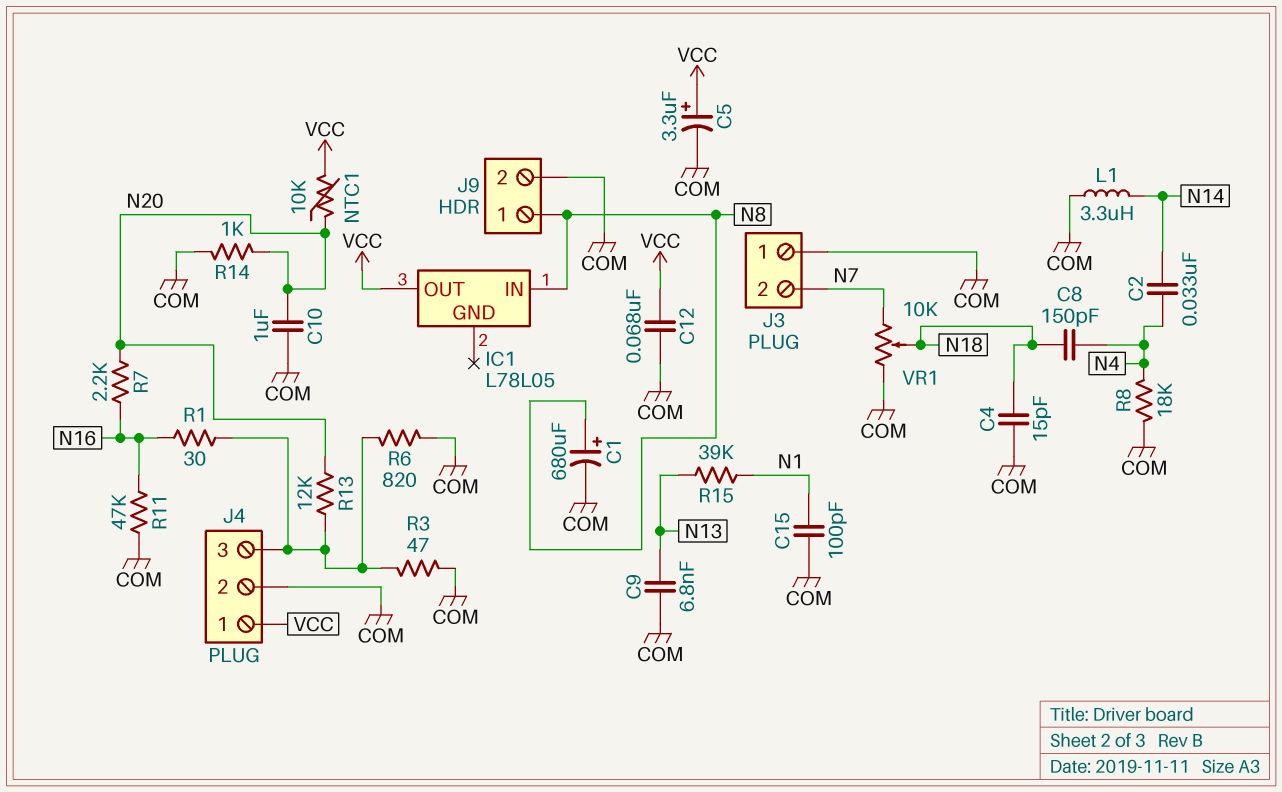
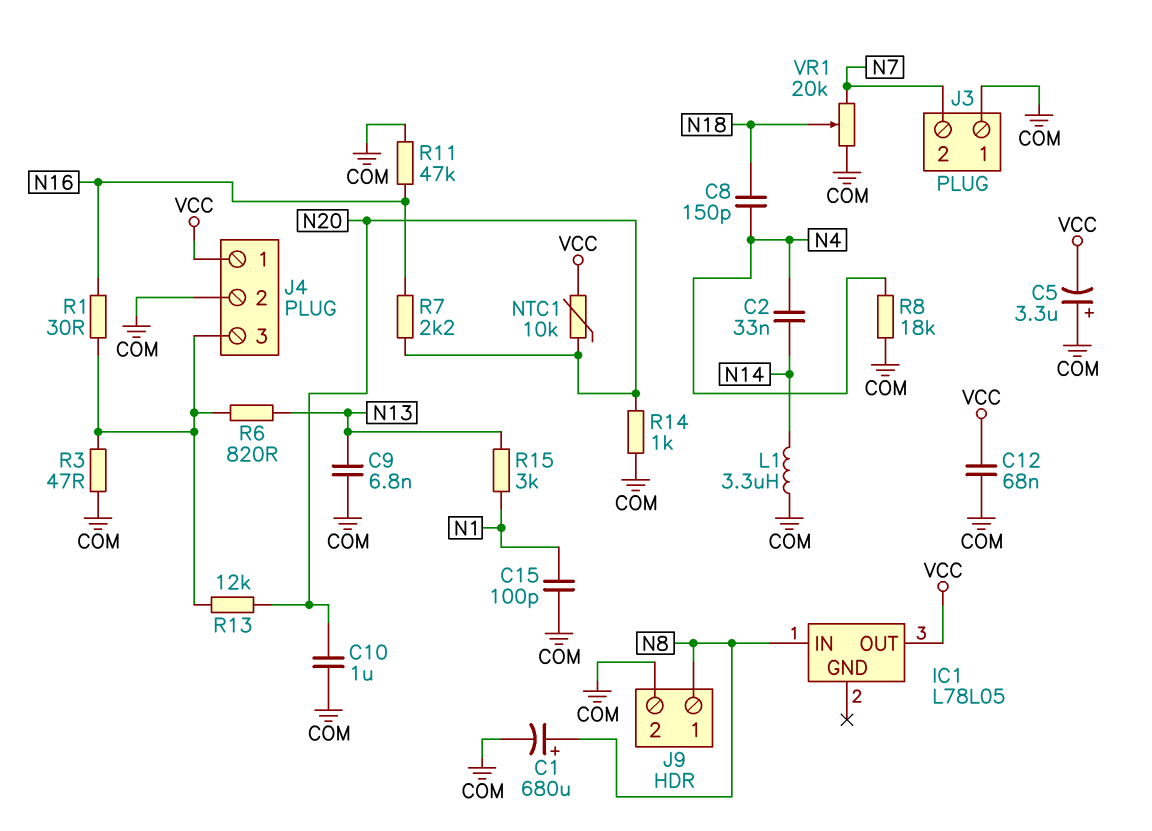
C4: 15pF (COM, N18) -> none
C5: 3.3uF (plus VCC, minus COM) -> 3.3uF (plus COM, minus VCC)
R6: 820 (COM, J4/3) -> 820 (J4/3, N13)
R15: 39k (N1, N13) -> 3k (N1, N13)
VR1: 10k (COM, N7, wiper N18) -> 20k (COM, N7, wiper N18)

